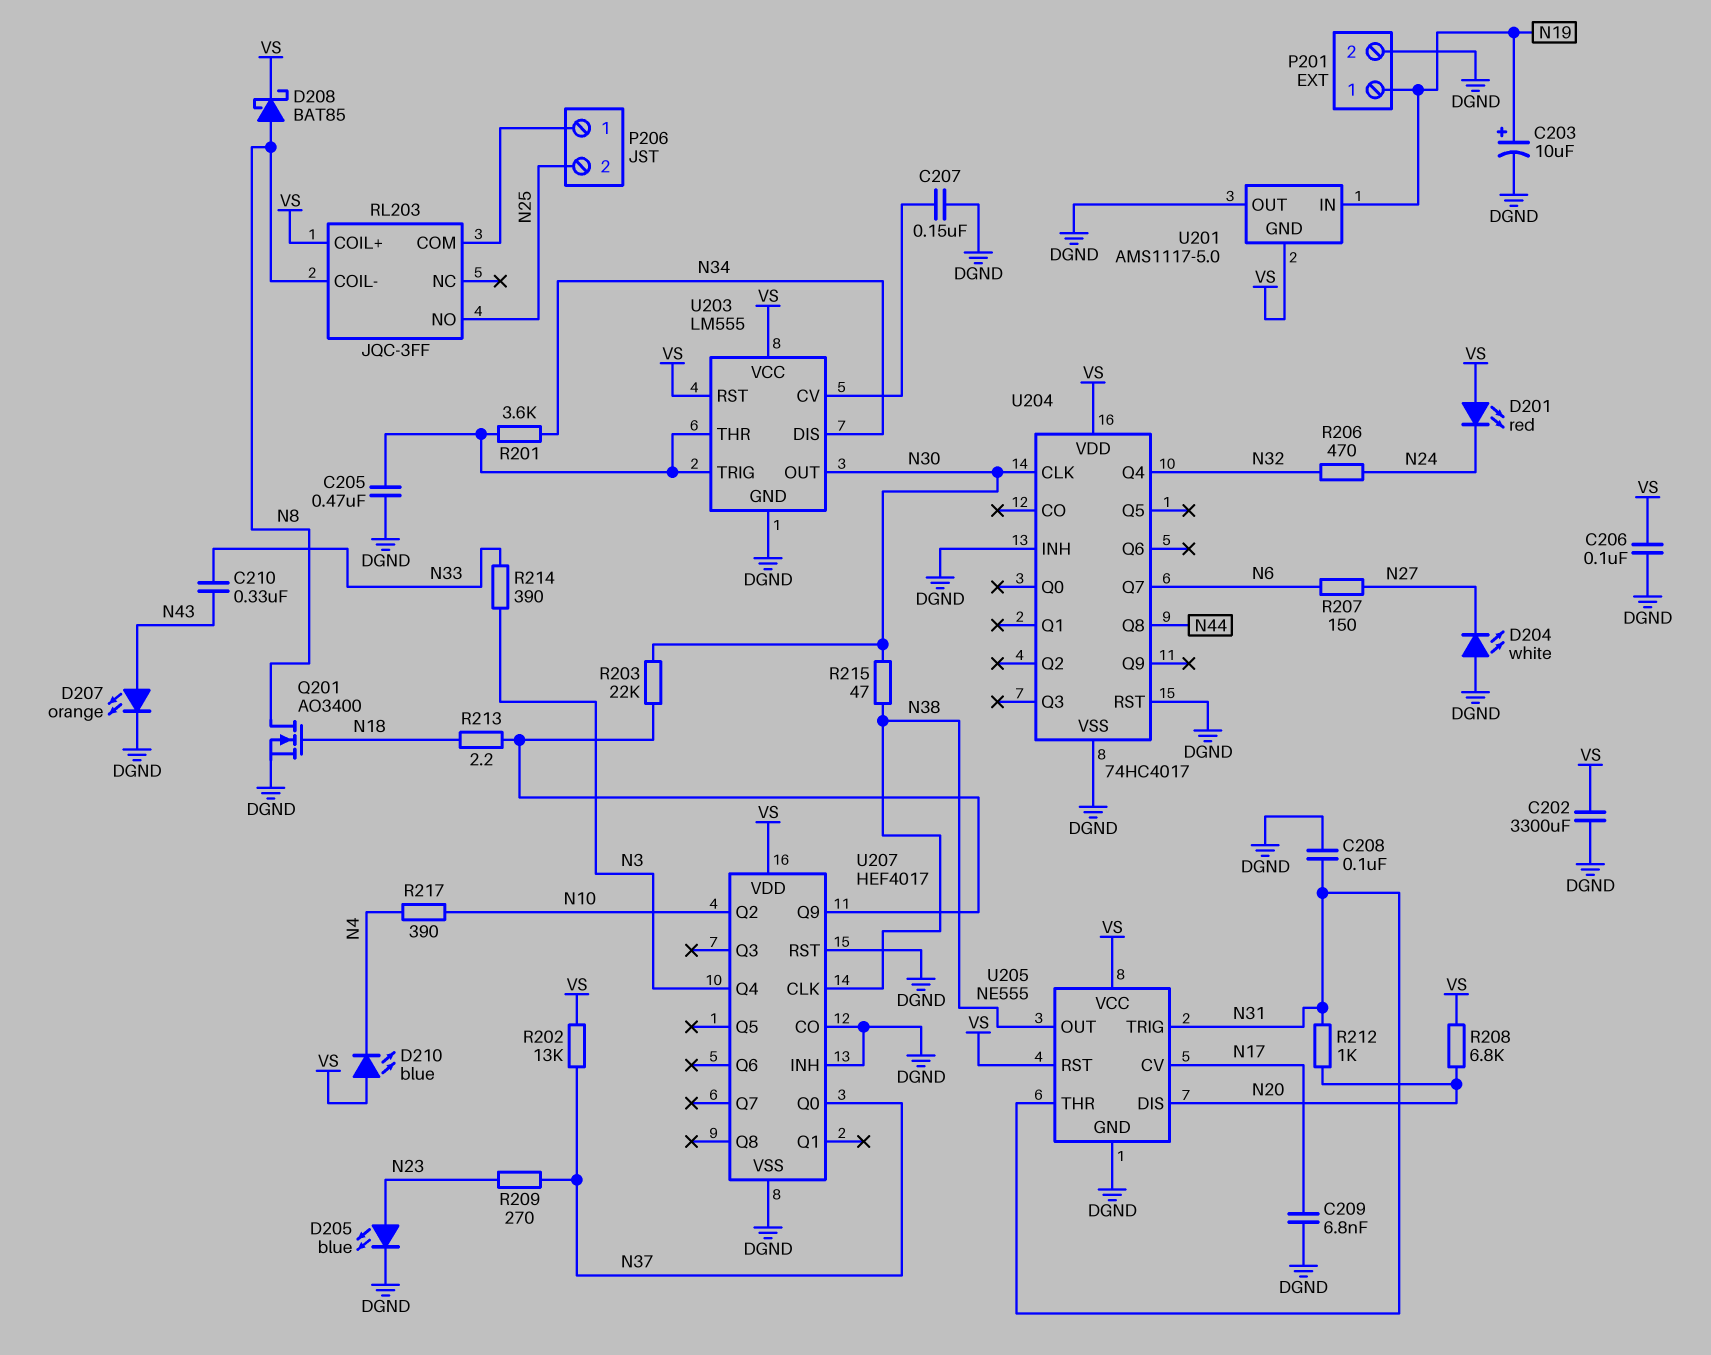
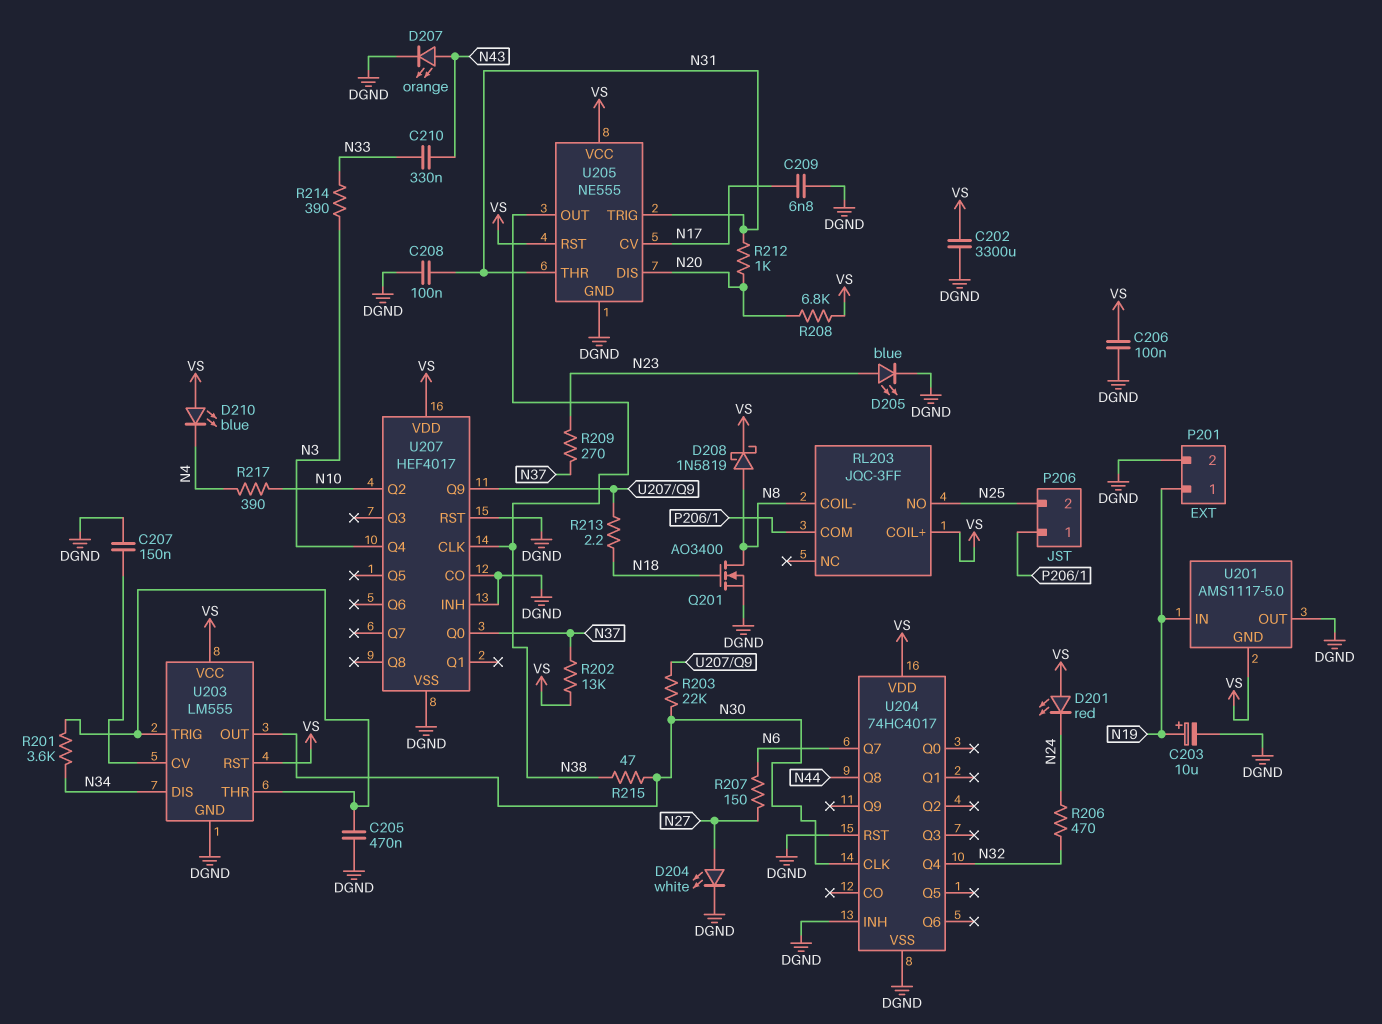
D204: LED white (A DGND, K N27) -> LED white (A N27, K DGND)
D208: schottky BAT85 (A N8, K VS) -> schottky 1N5819 (A N8, K VS)

